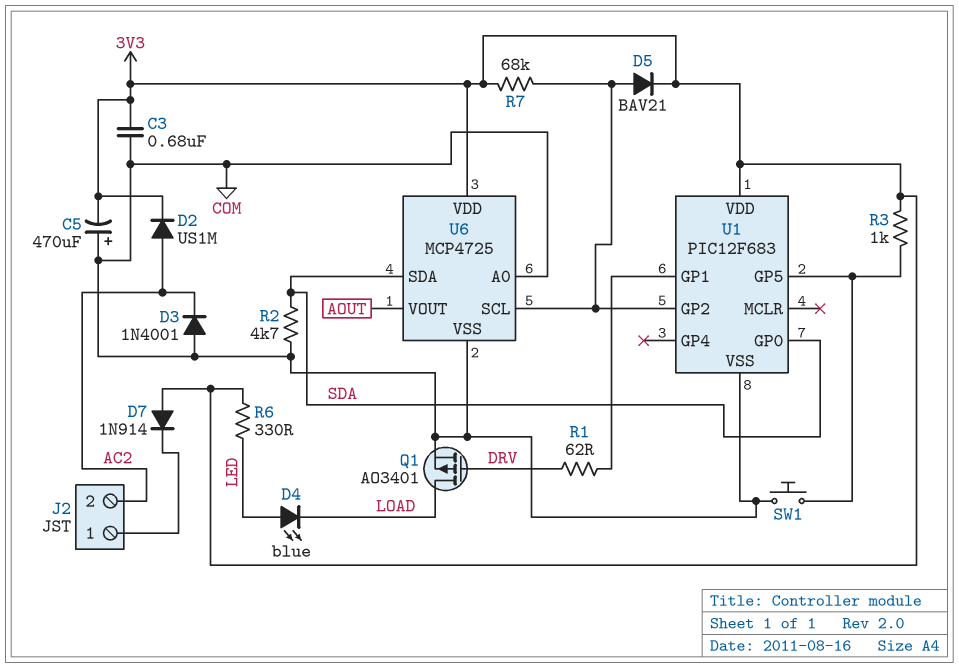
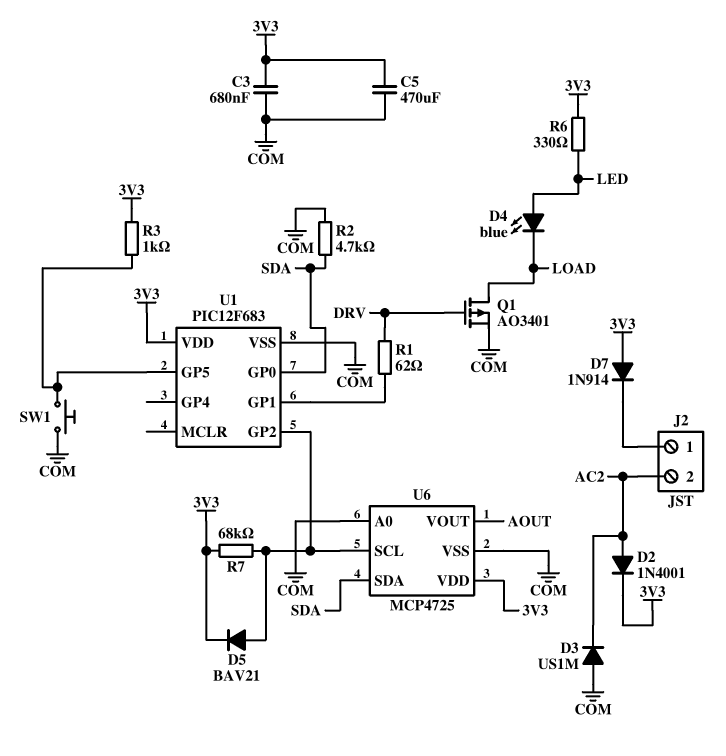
C5: 470uF (plus COM, minus 3V3) -> 470uF (3V3, COM)
D2: diode US1M (A AC2, K 3V3) -> diode 1N4001 (A AC2, K 3V3)
D3: diode 1N4001 (A COM, K AC2) -> diode US1M (A COM, K AC2)

